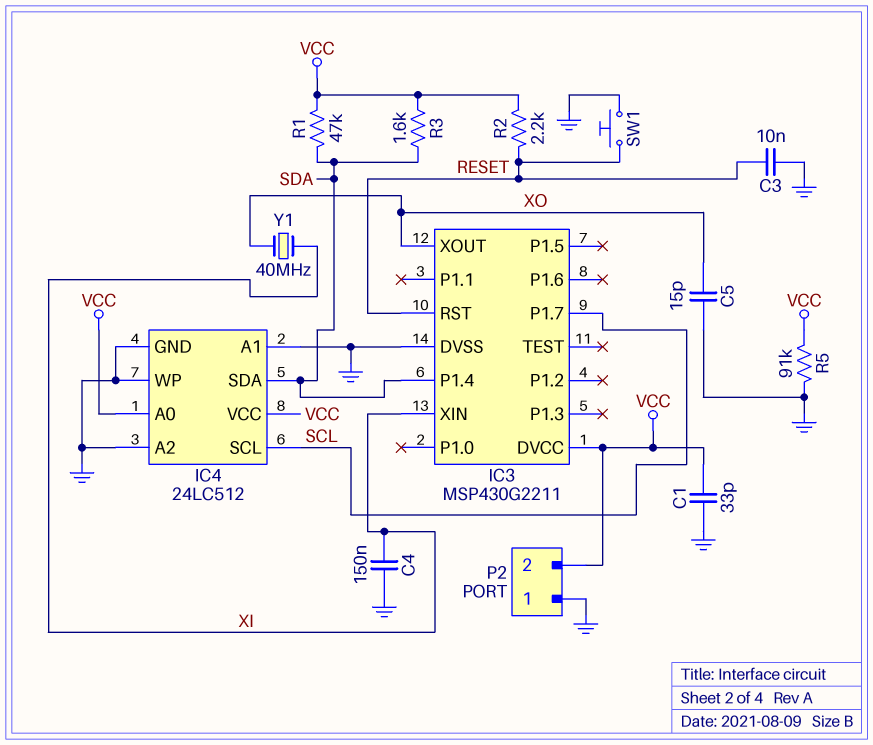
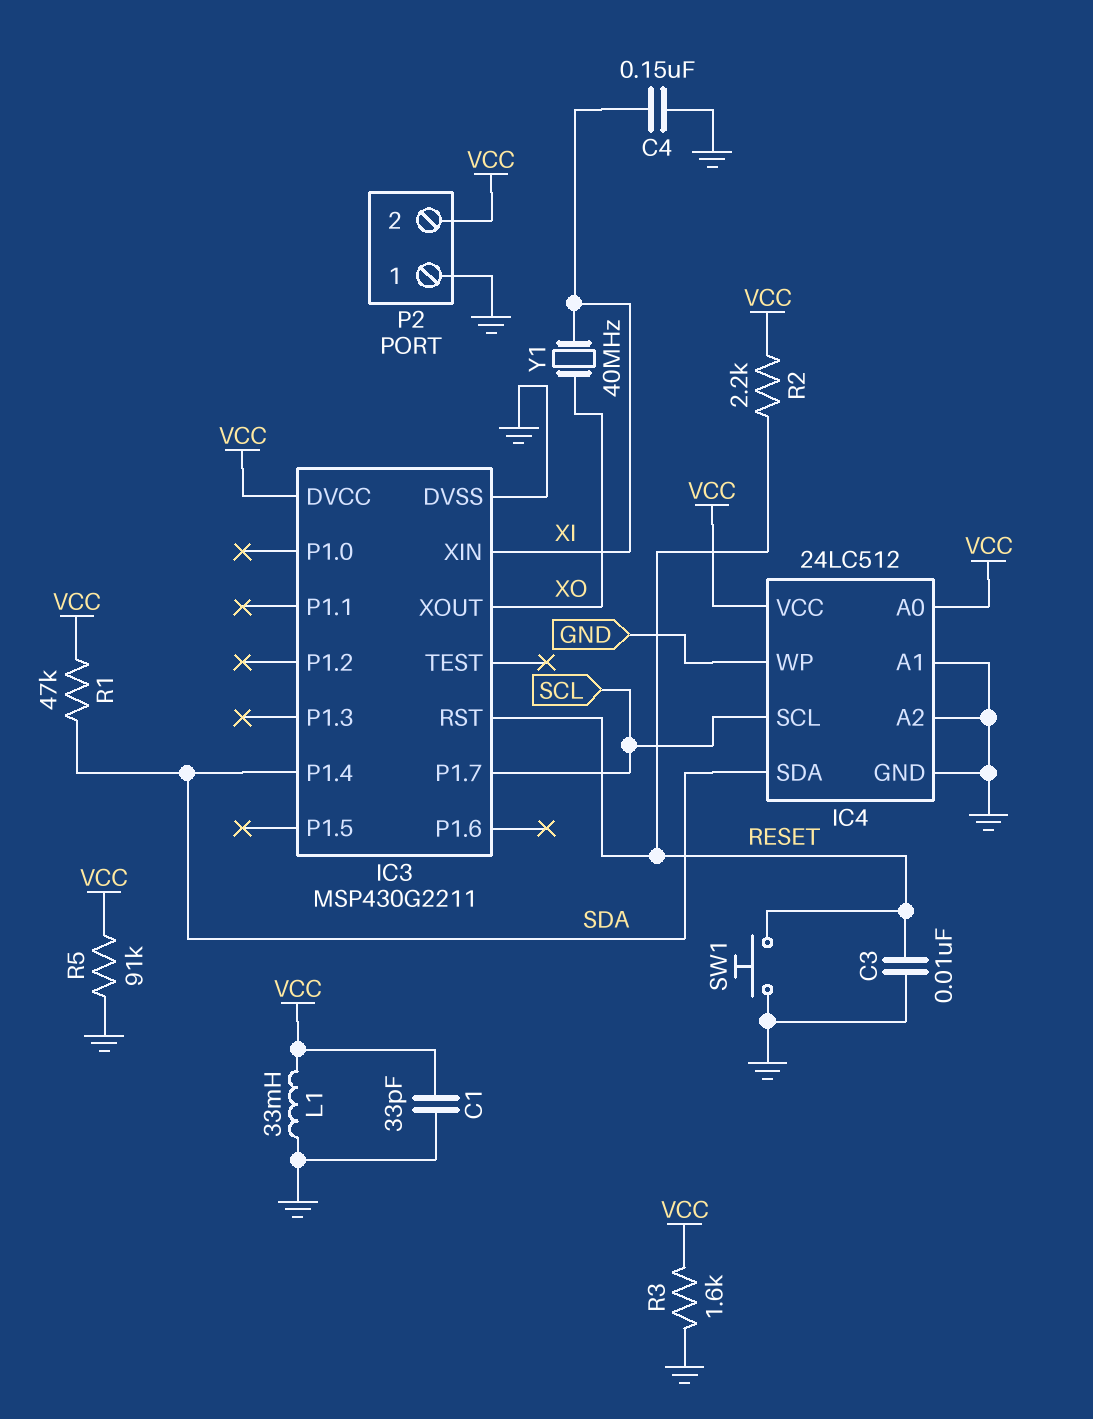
C5: 15pF (GND, XO) -> none
L1: none -> 33mH (GND, VCC)
R3: 1.6k (SDA, VCC) -> 1.6k (GND, VCC)

